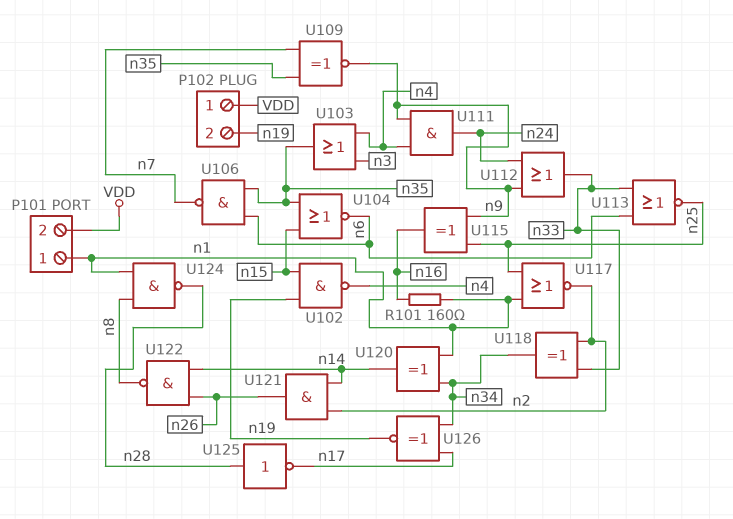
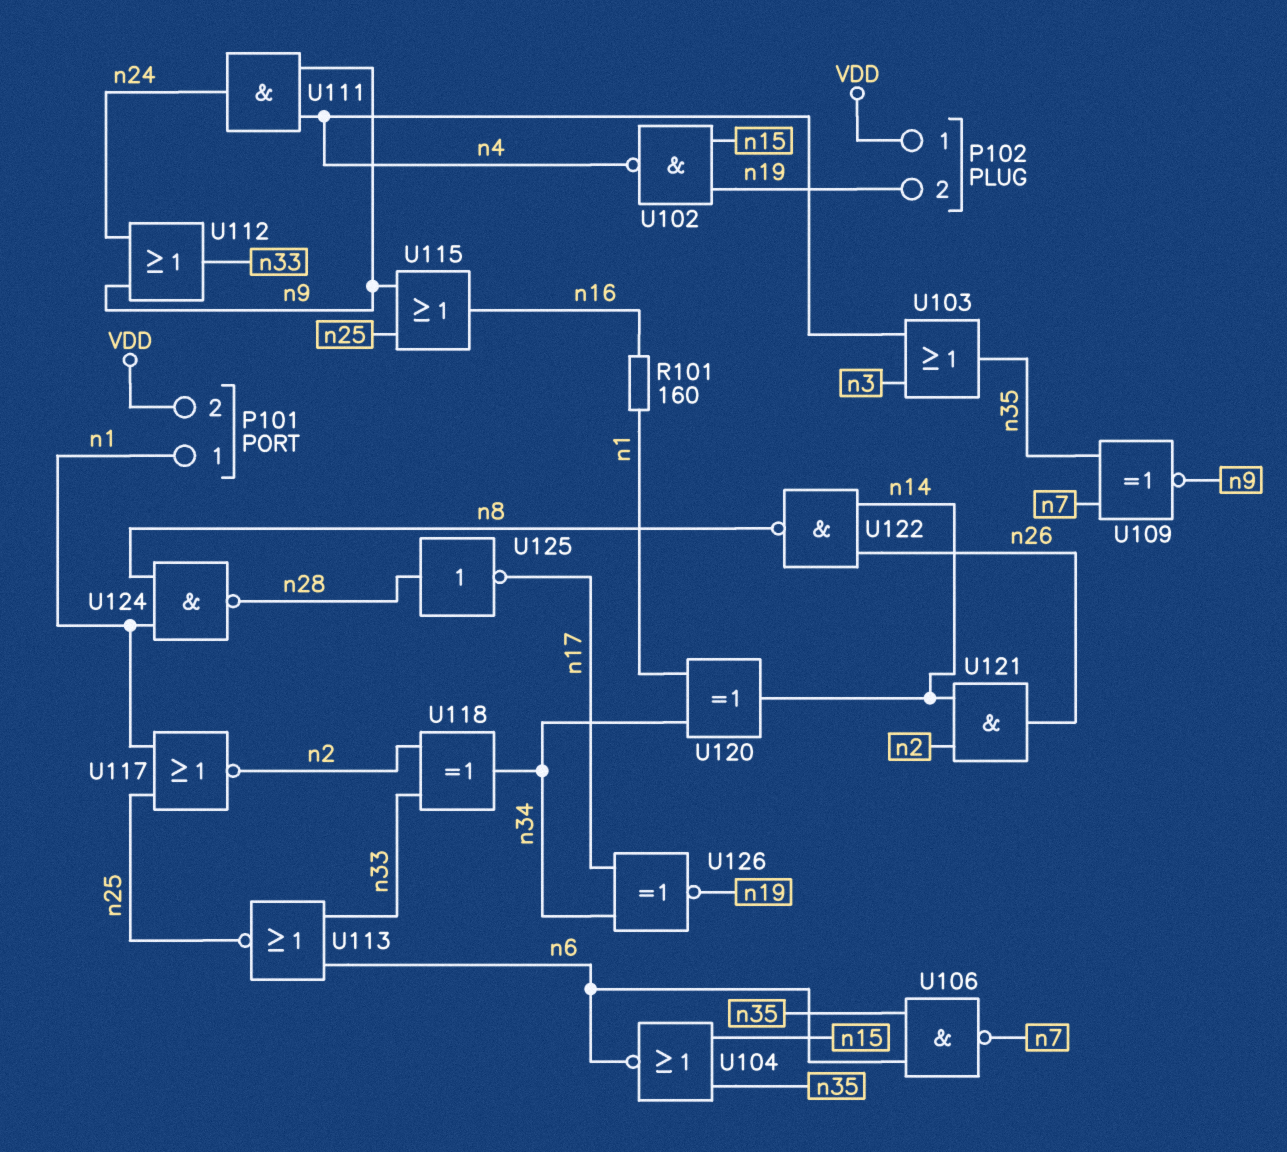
U115: XOR (in n9, in n25, out n16) -> OR (in n9, in n25, out n16)

